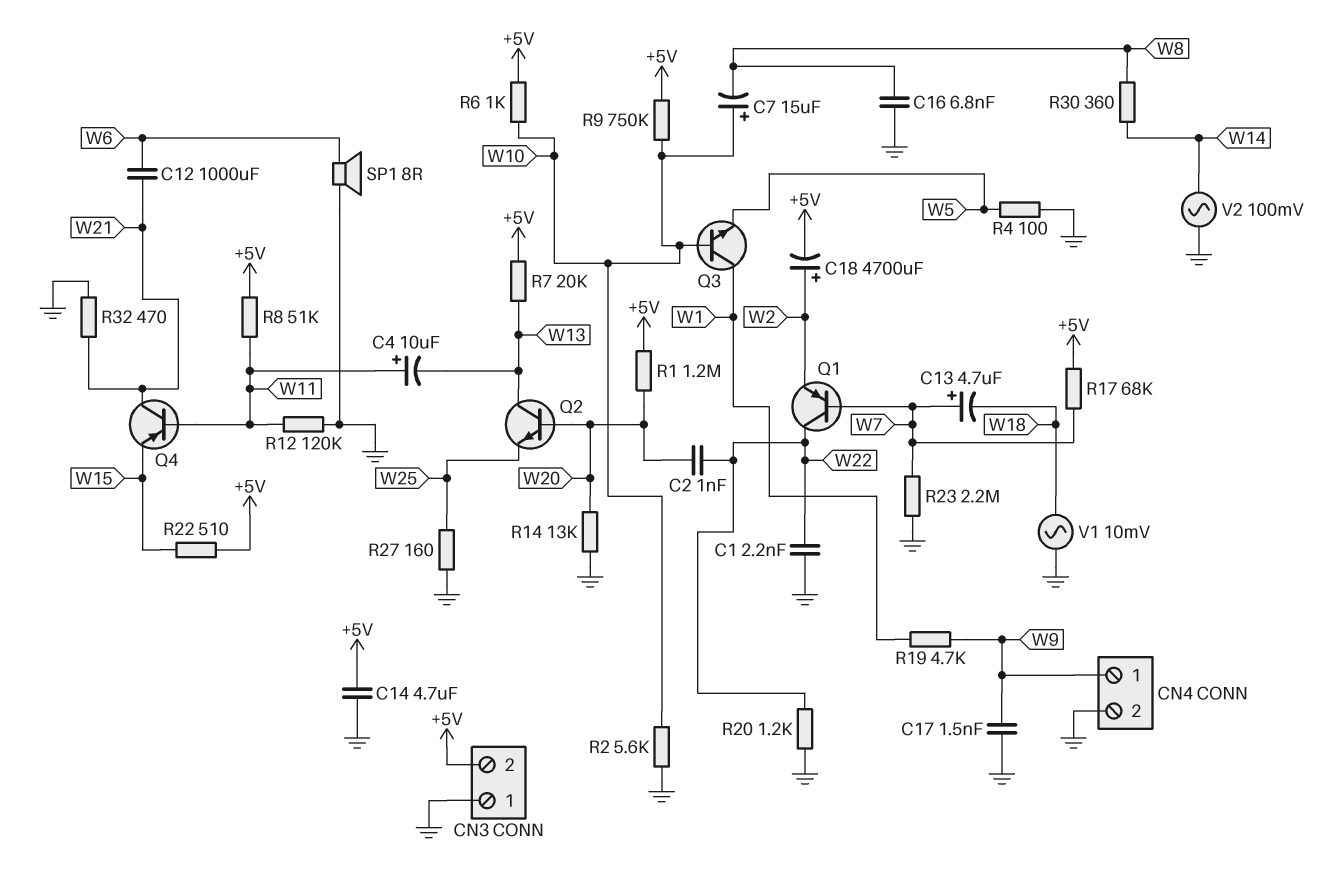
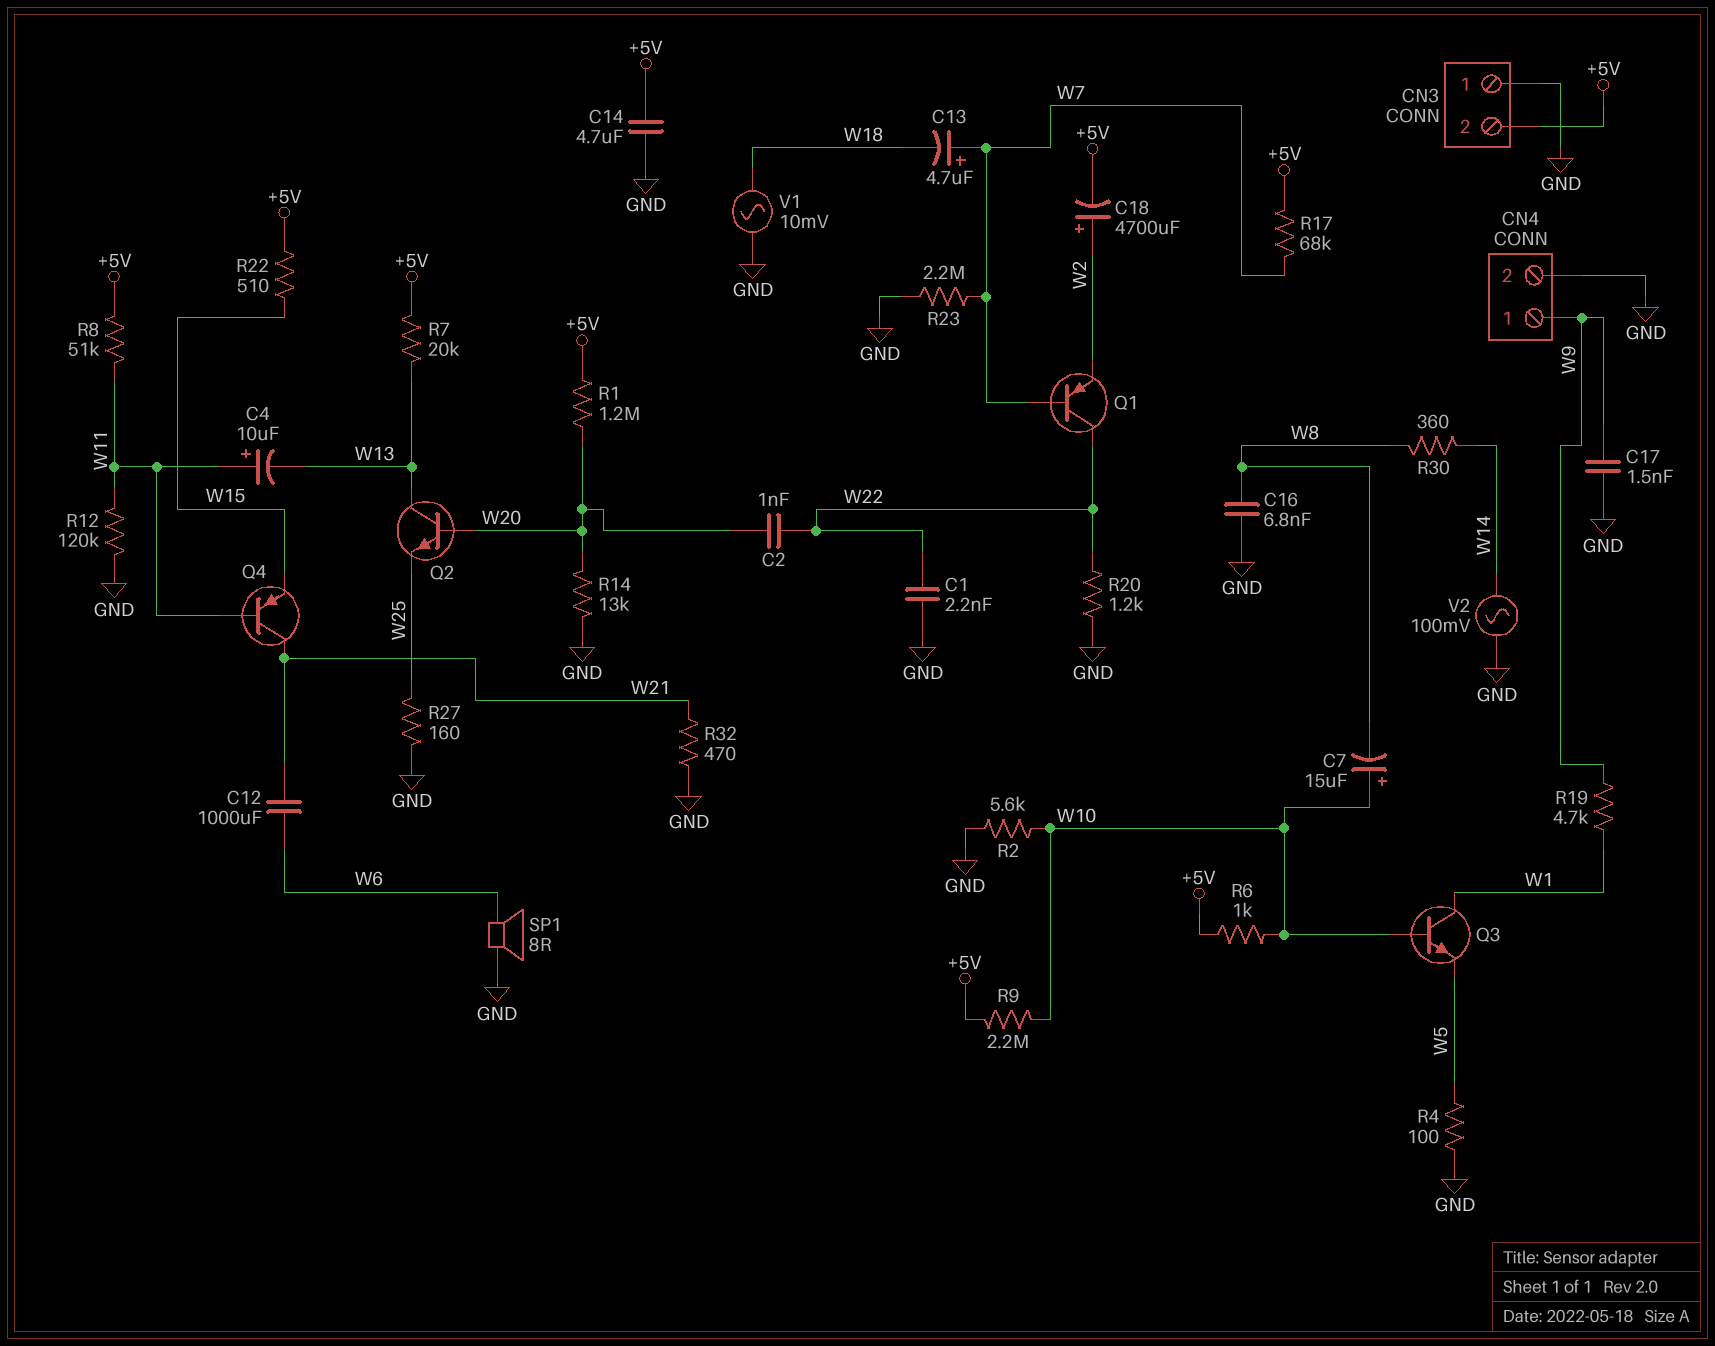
R9: 750k (+5V, W10) -> 2.2M (+5V, W10)

